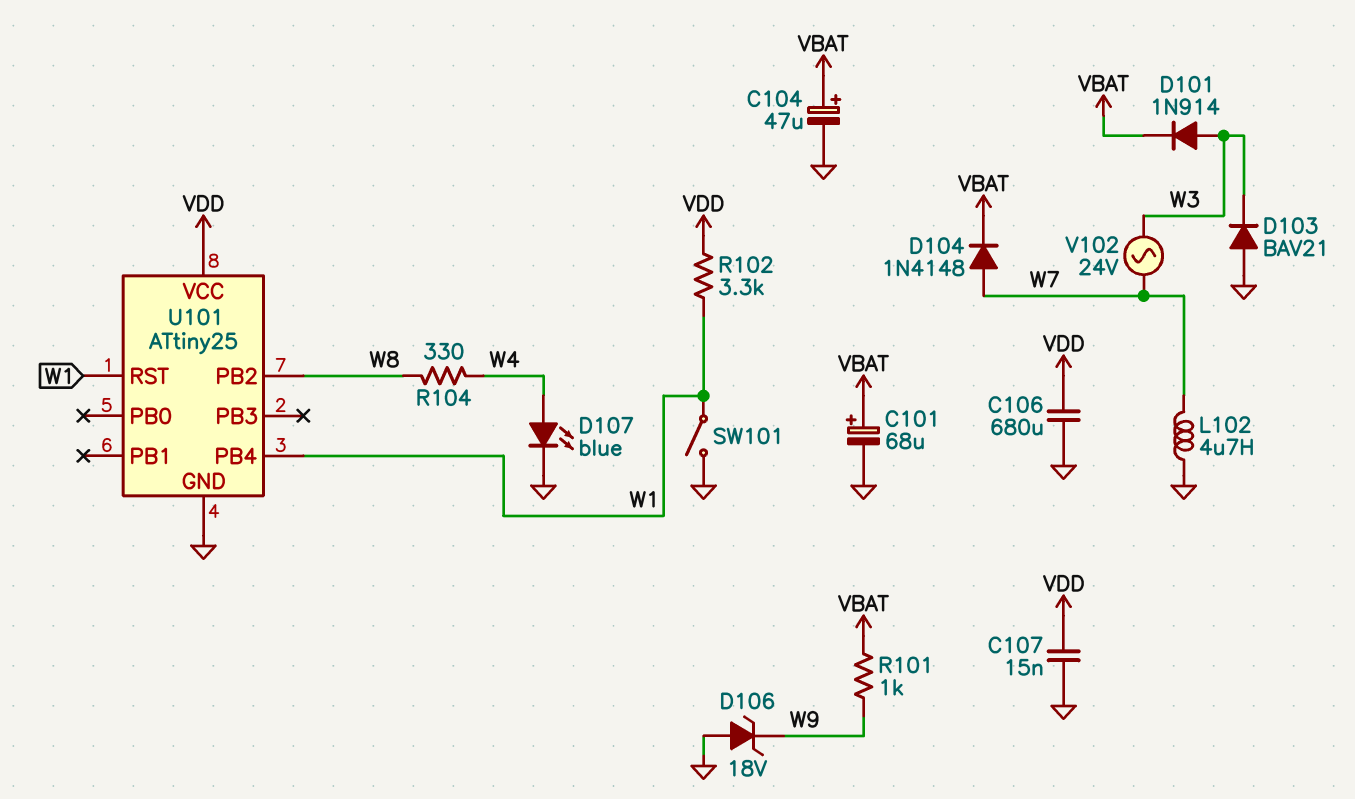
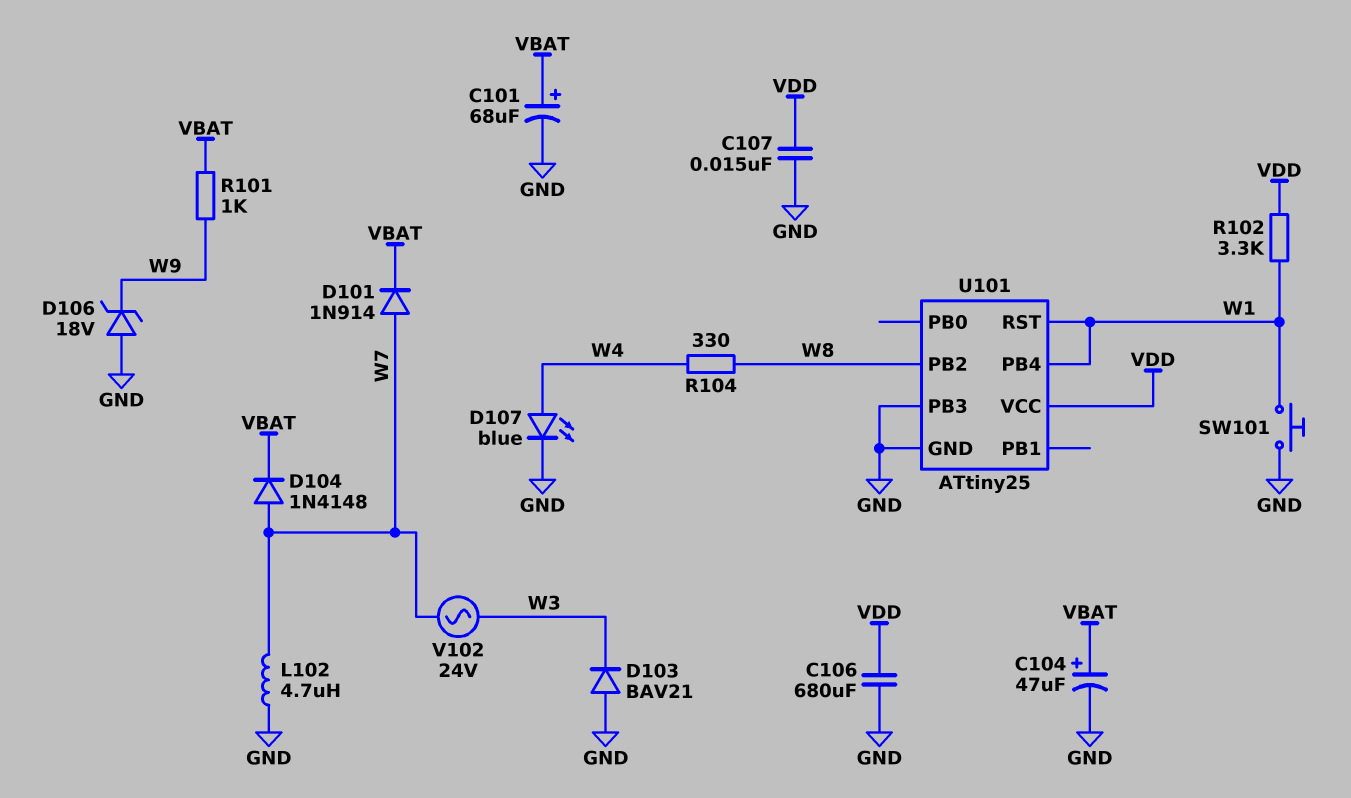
D101: diode 1N914 (A W3, K VBAT) -> diode 1N914 (A W7, K VBAT)
SW101: switch (GND, W1) -> button (GND, W1)
U101 pin PB3: none -> GND

